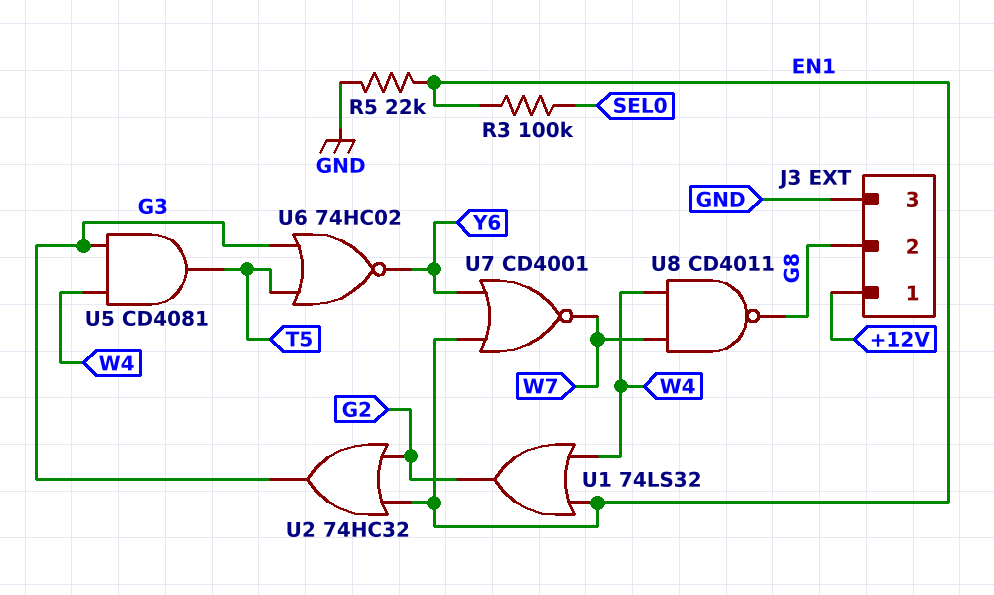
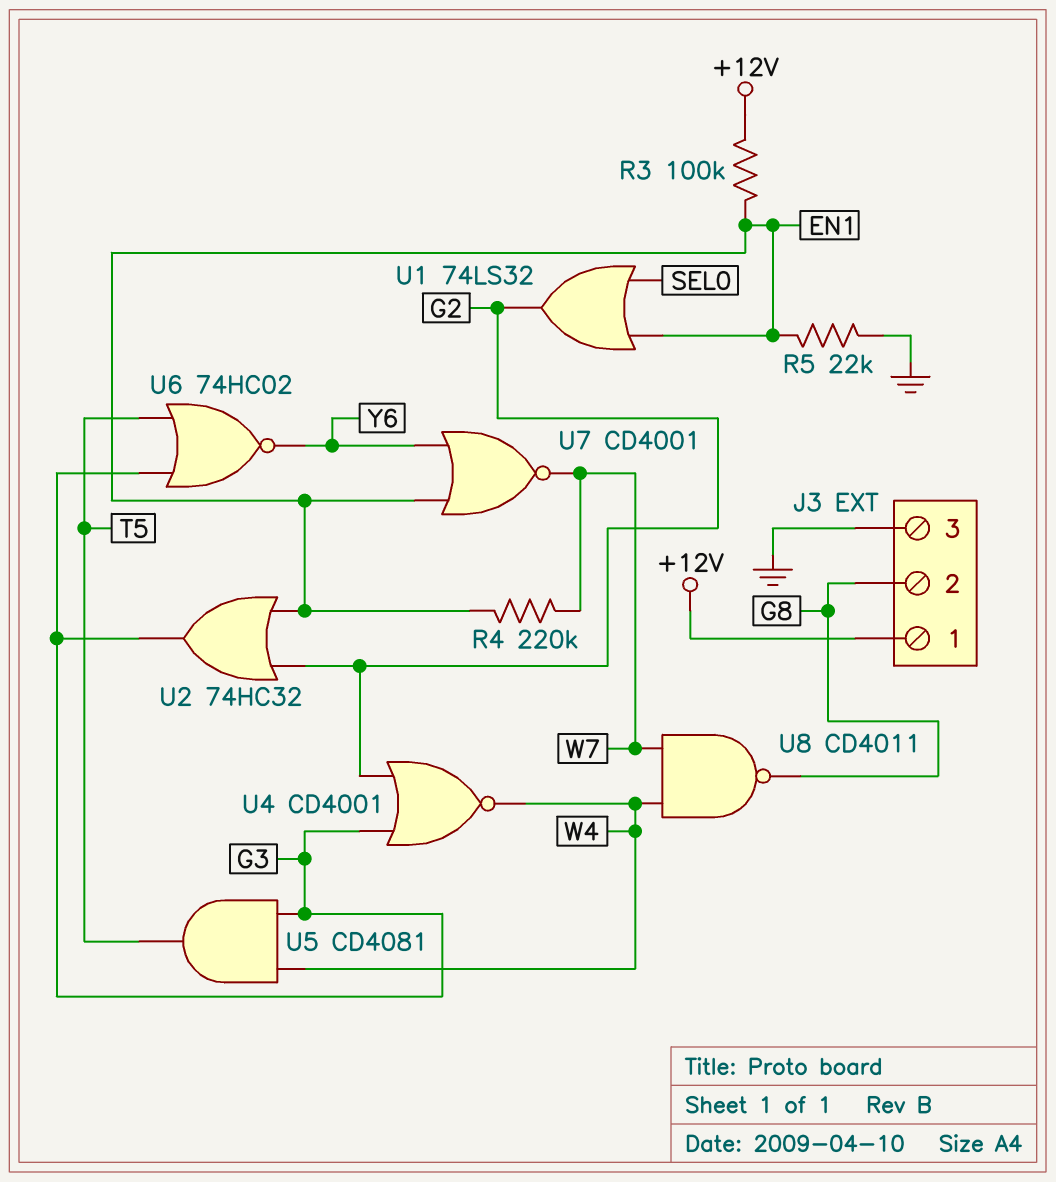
R3: 100k (EN1, SEL0) -> 100k (+12V, EN1)
R4: none -> 220k (EN1, W7)
U1: OR 74LS32 (in EN1, in W4, out G2) -> OR 74LS32 (in EN1, in SEL0, out G2)
U4: none -> NOR CD4001 (in G2, in G3, out W4)

